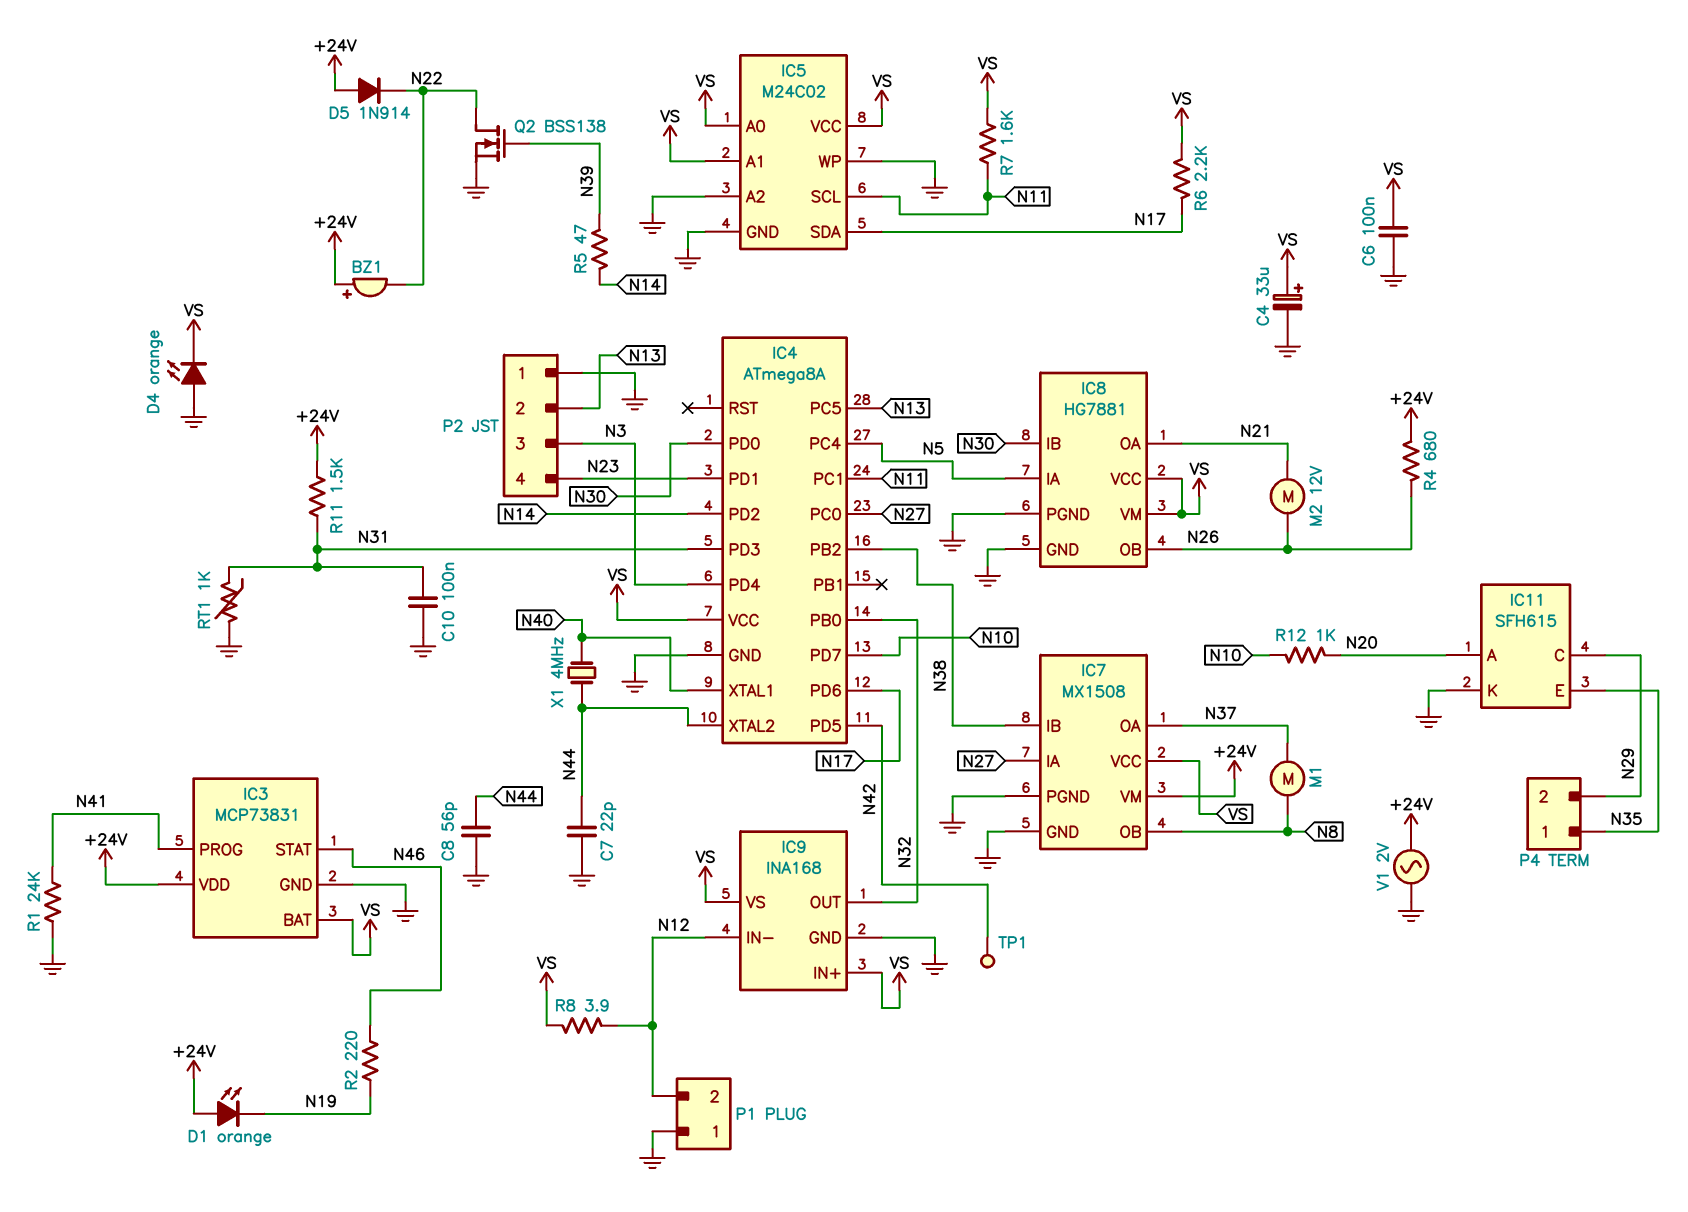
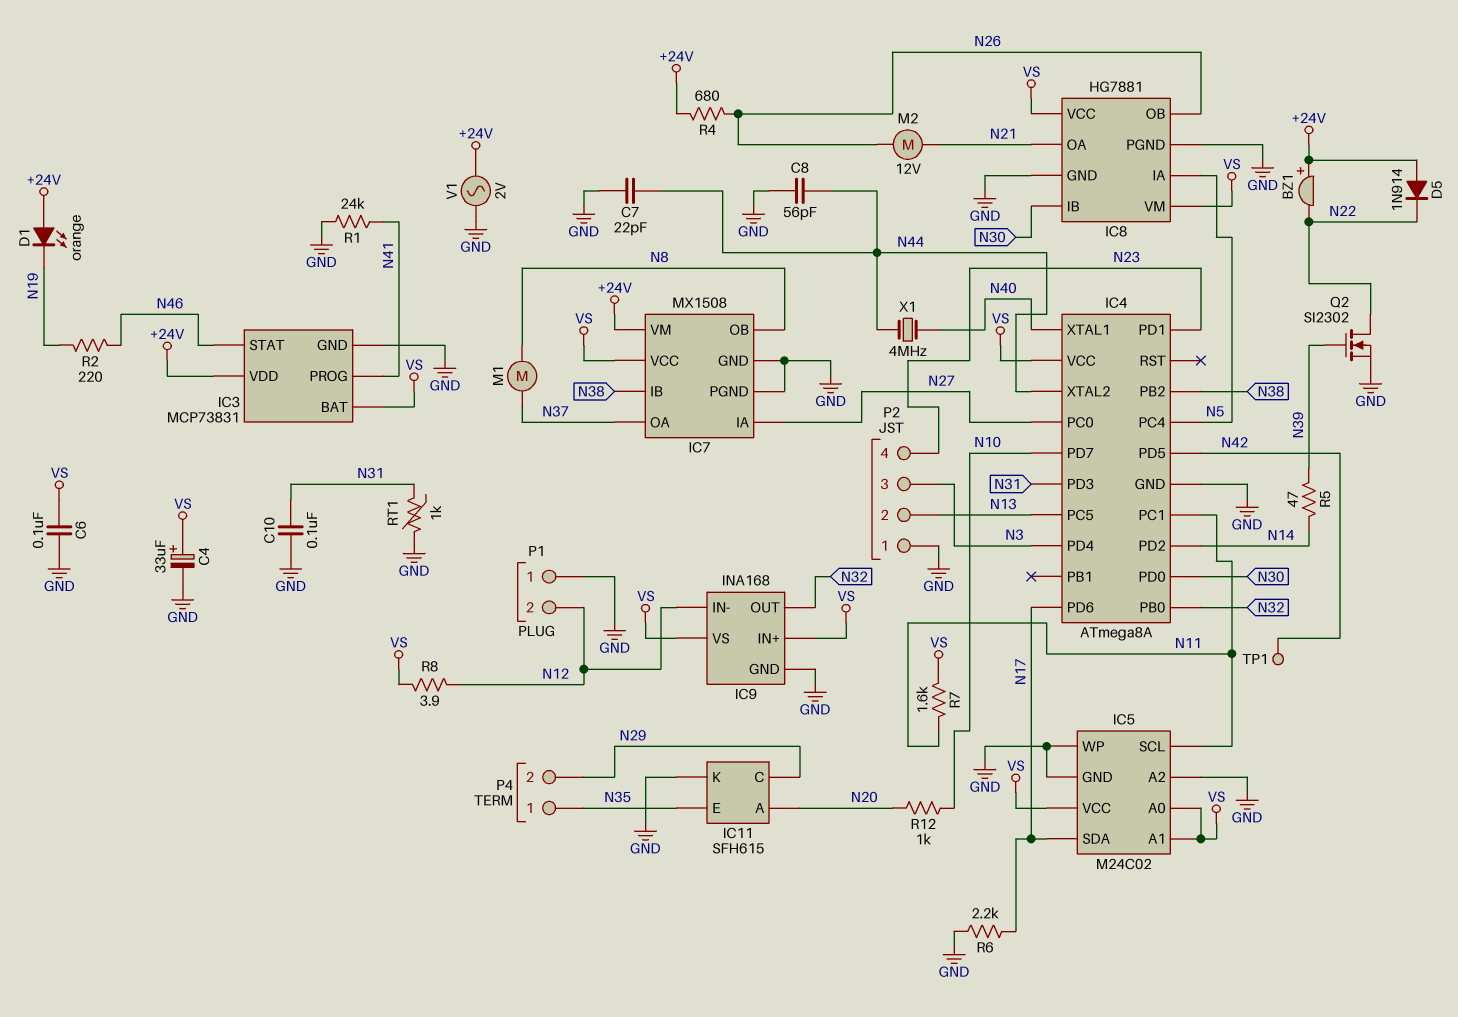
D4: LED orange (A GND, K VS) -> none
Q2: NMOS BSS138 (G N39, D N22, S GND) -> NMOS SI2302 (G N39, D N22, S GND)
R6: 2.2k (N17, VS) -> 2.2k (GND, N17)
R11: 1.5k (+24V, N31) -> none

